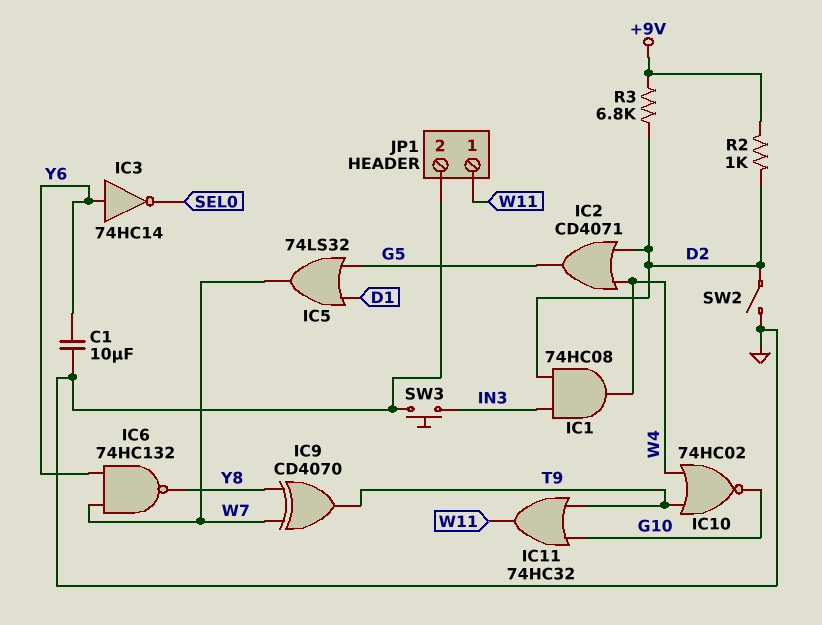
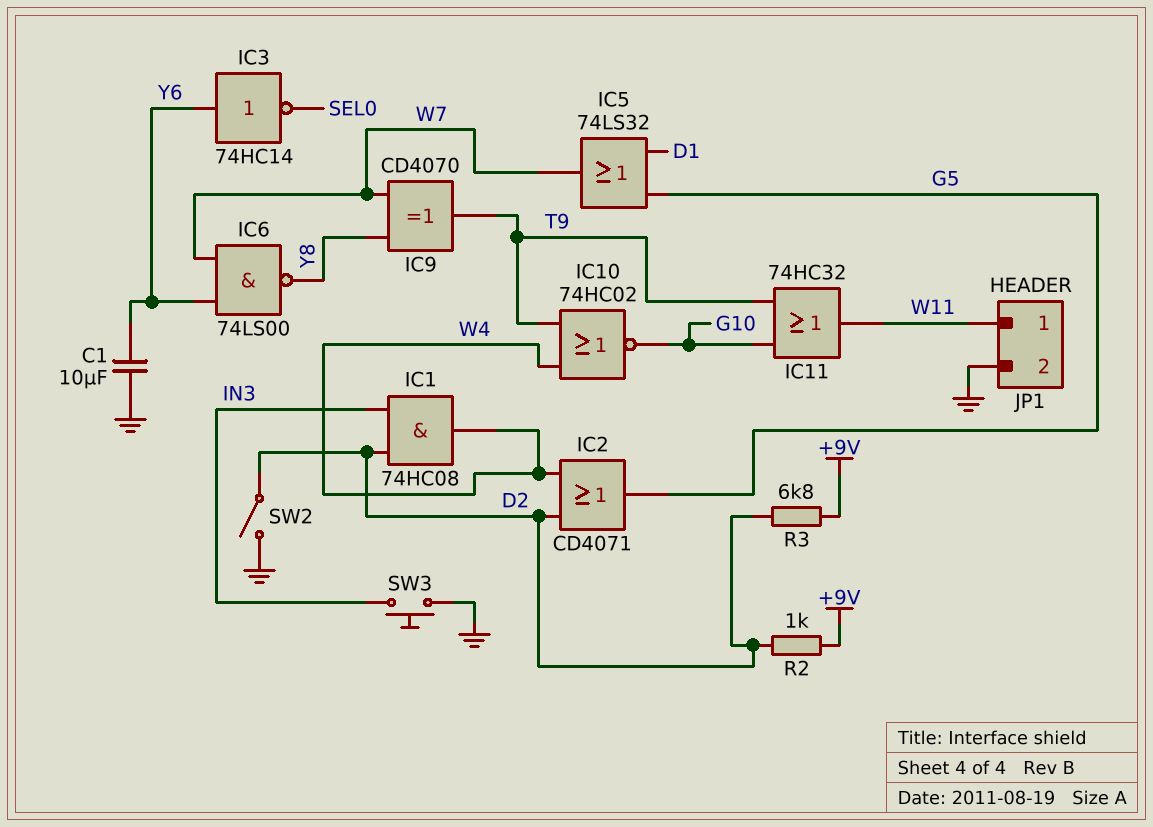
IC6: NAND 74HC132 (in W7, in Y6, out Y8) -> NAND 74LS00 (in W7, in Y6, out Y8)

